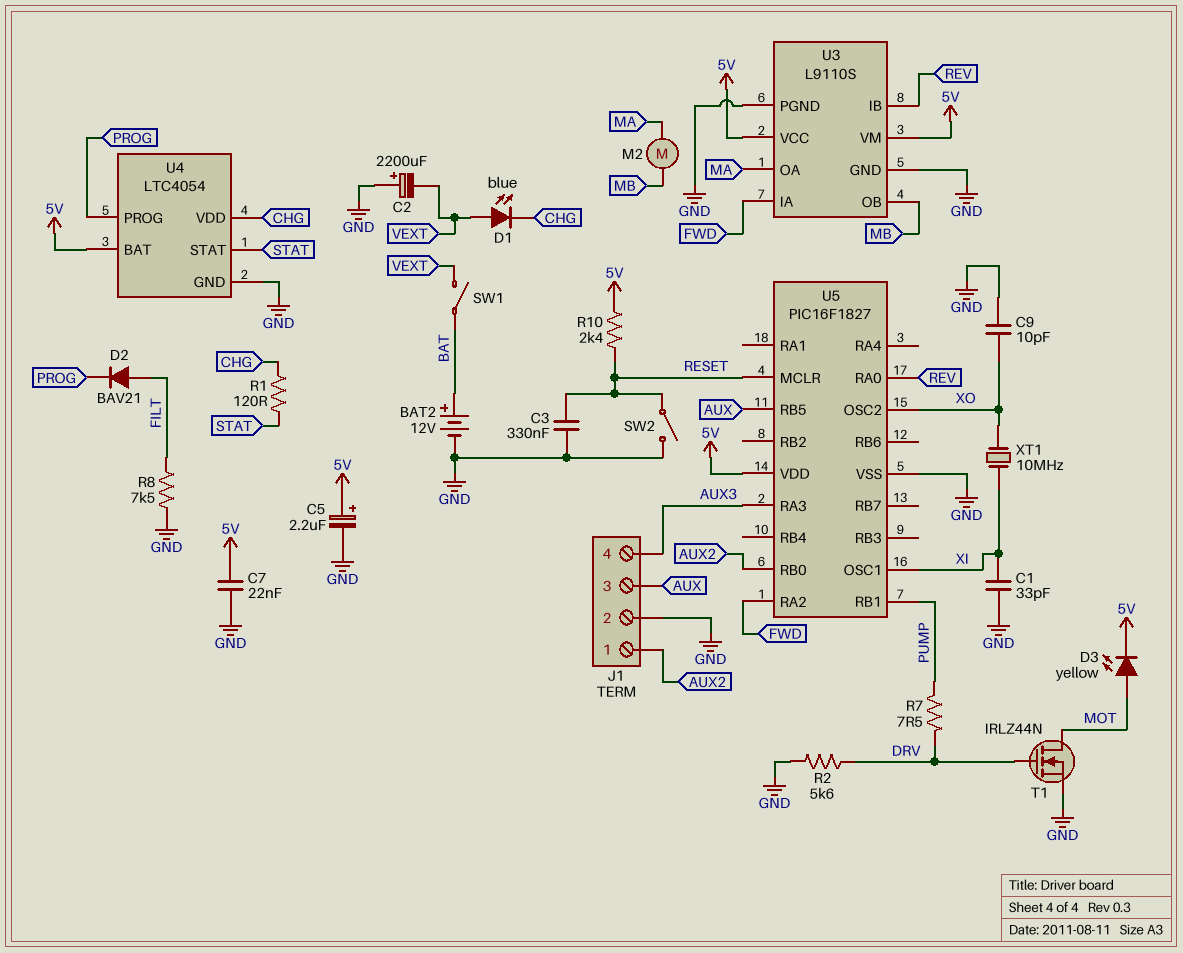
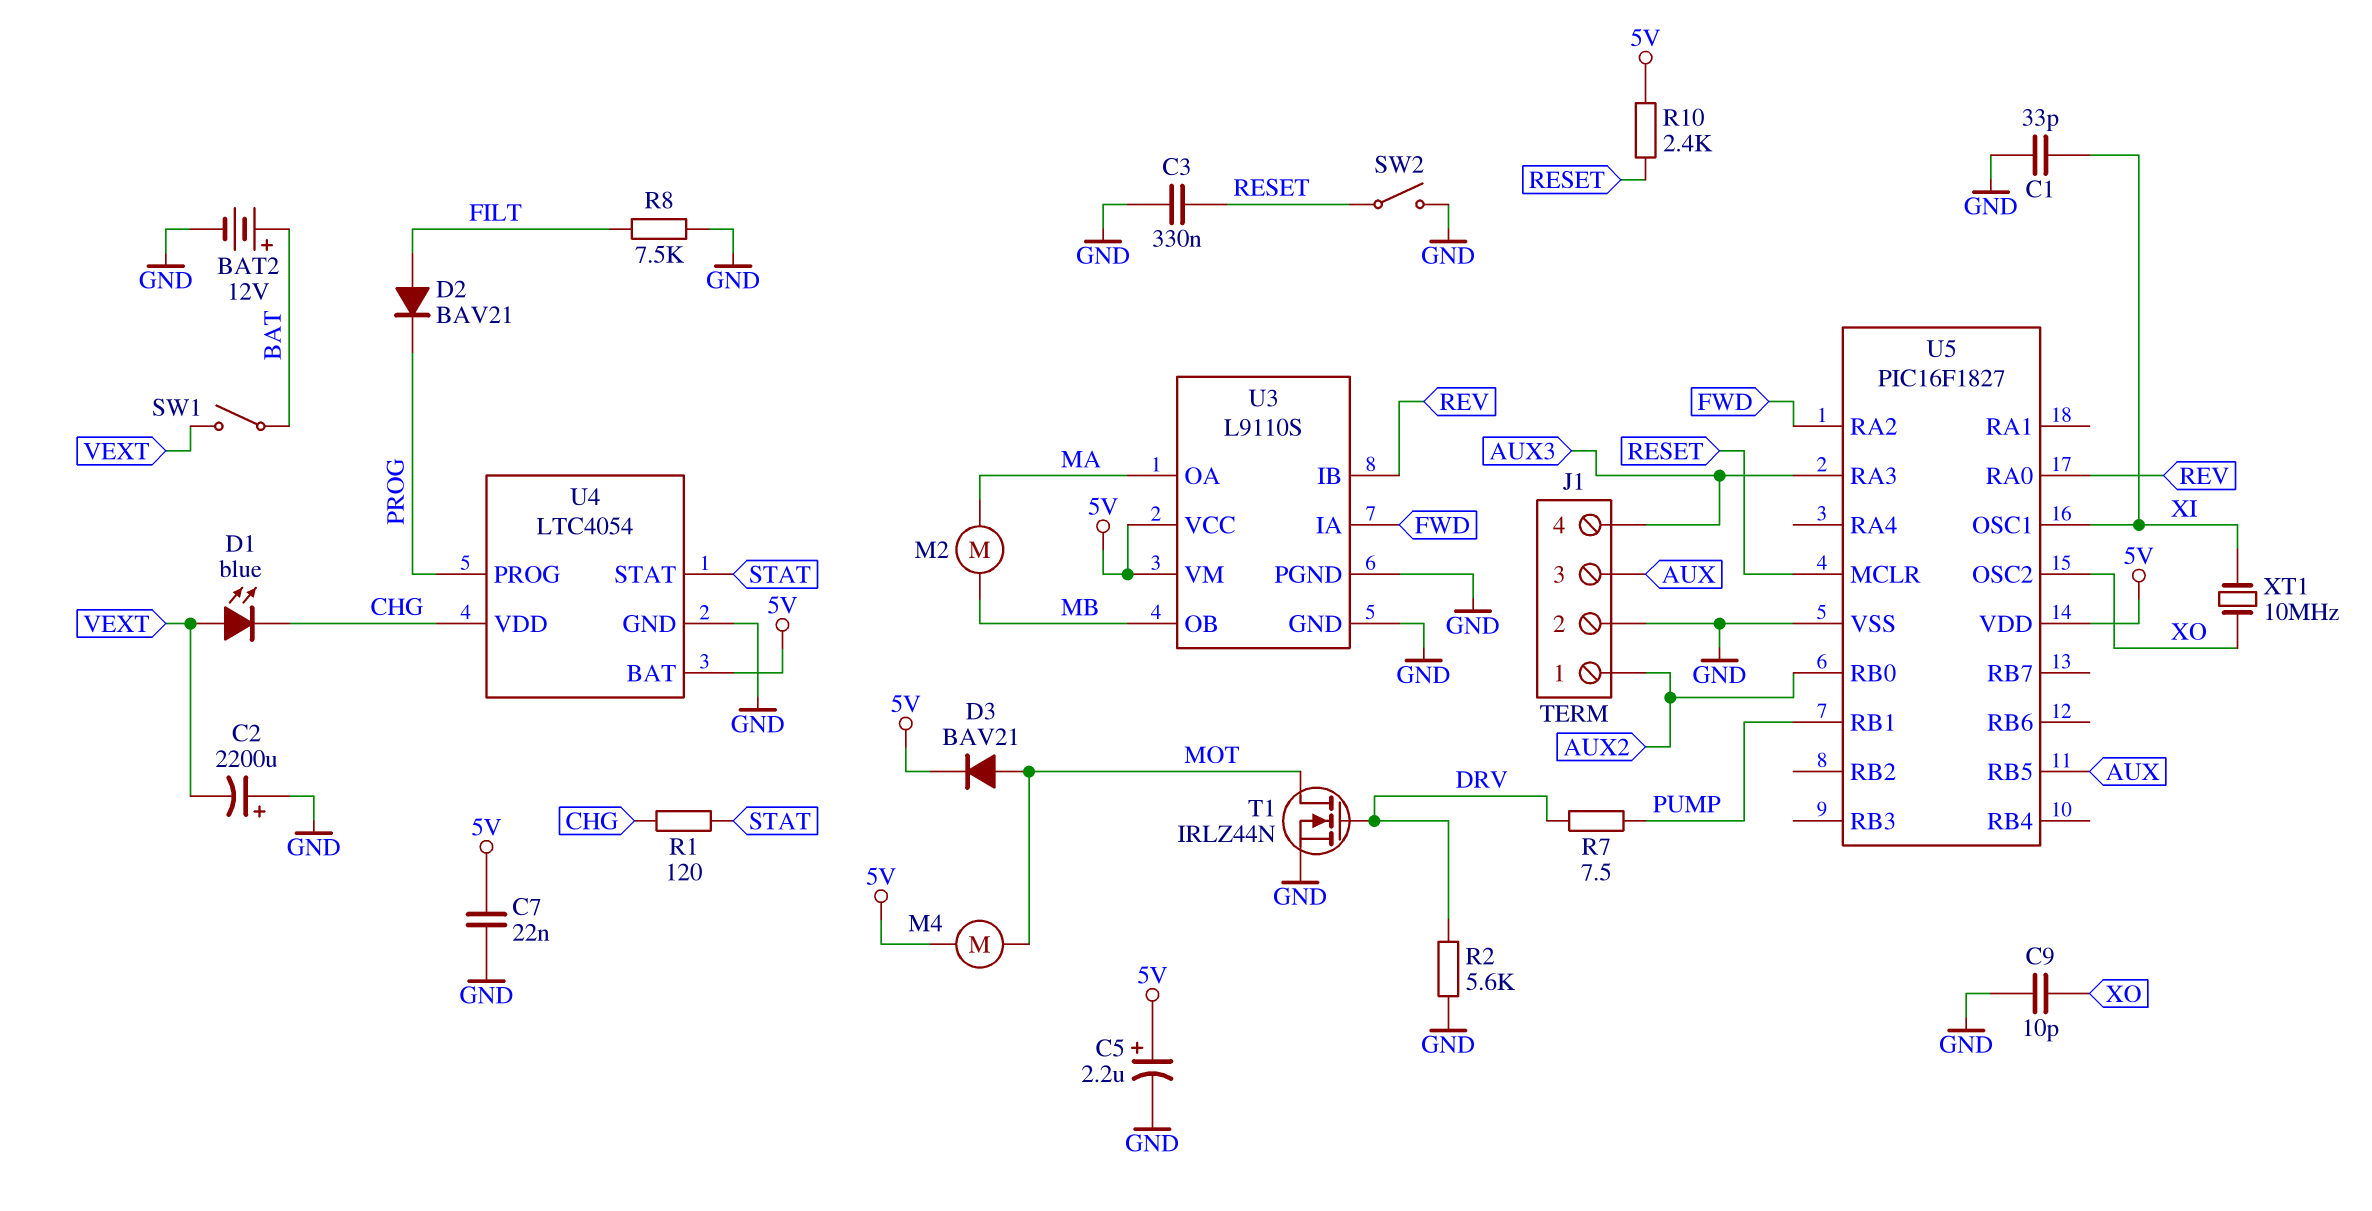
D3: LED yellow (A MOT, K 5V) -> diode BAV21 (A MOT, K 5V)
M4: none -> motor (5V, MOT)

